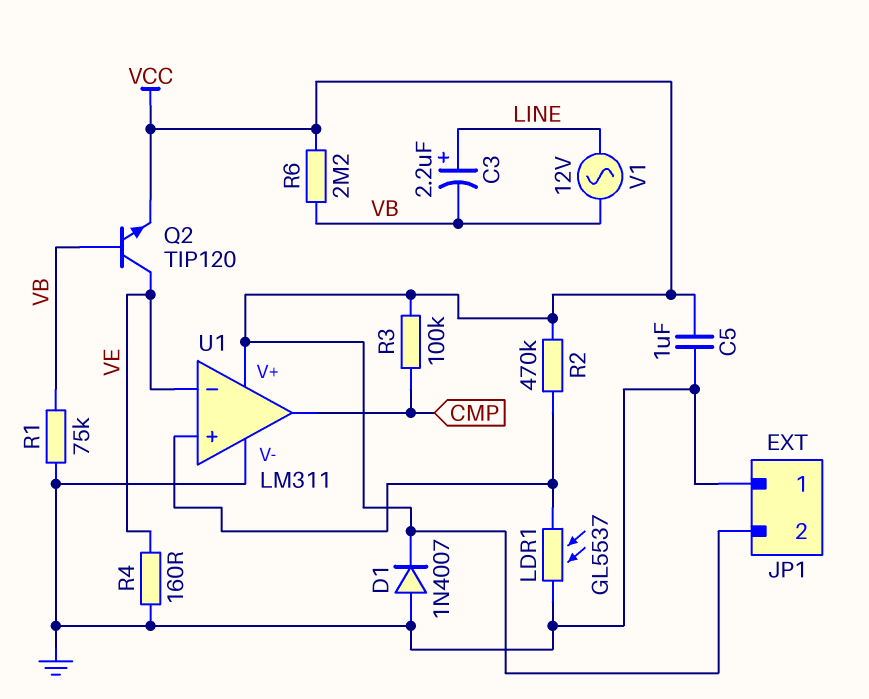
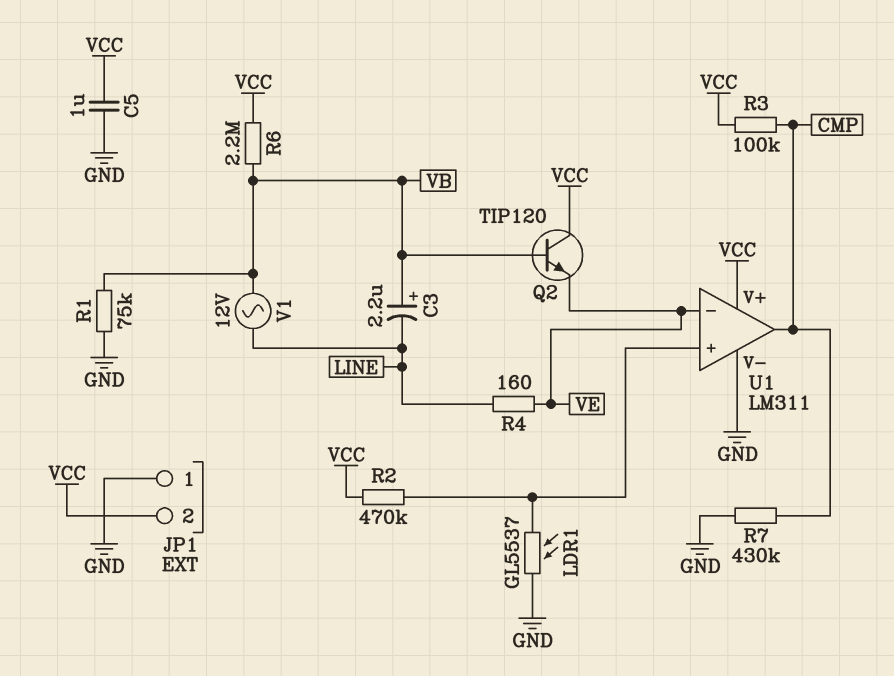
C3: 2.2uF (plus LINE, minus VB) -> 2.2uF (plus VB, minus LINE)
D1: diode 1N4007 (A GND, K VCC) -> none
Q2: NPN TIP120 (B VB, C VE, E VCC) -> NPN TIP120 (B VB, C VCC, E VE)
R4: 160 (GND, VE) -> 160 (LINE, VE)
R7: none -> 430k (CMP, GND)

